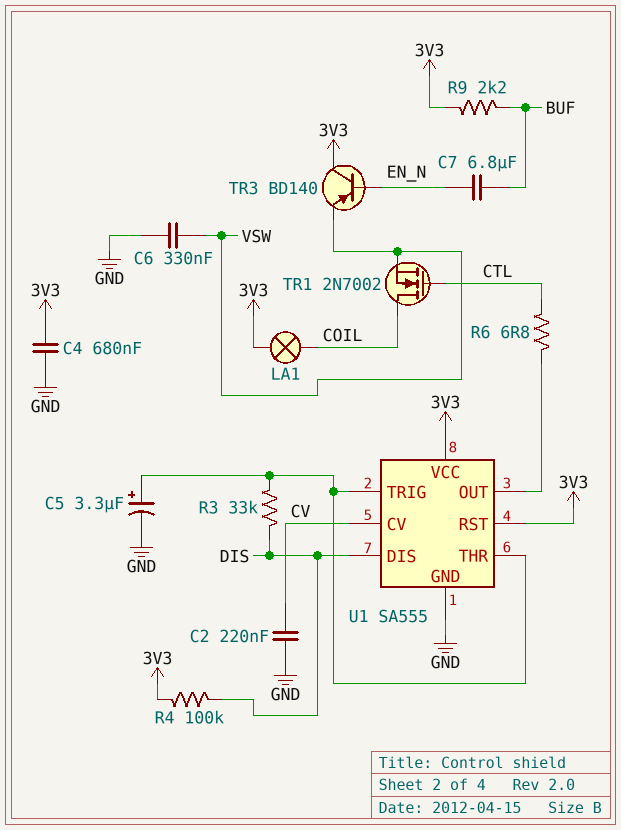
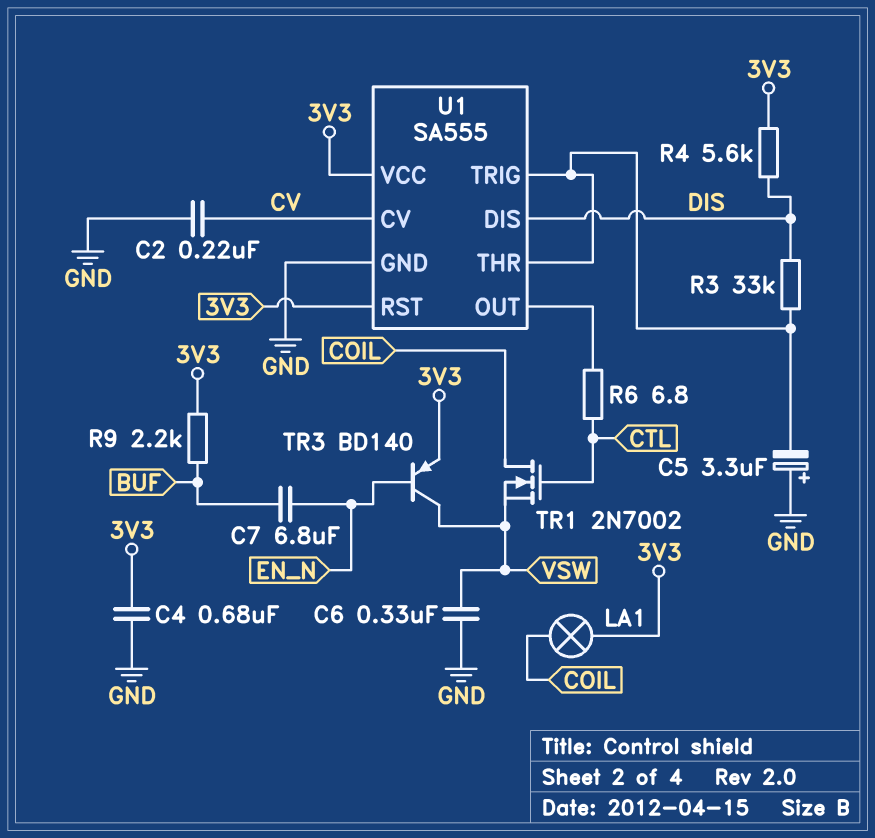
C5: 3.3uF (plus U1/THR, minus GND) -> 3.3uF (plus GND, minus U1/THR)
R4: 100k (3V3, DIS) -> 5.6k (3V3, DIS)
TR3: PNP BD140 (B EN_N, C 3V3, E VSW) -> PNP BD140 (B EN_N, C VSW, E 3V3)

